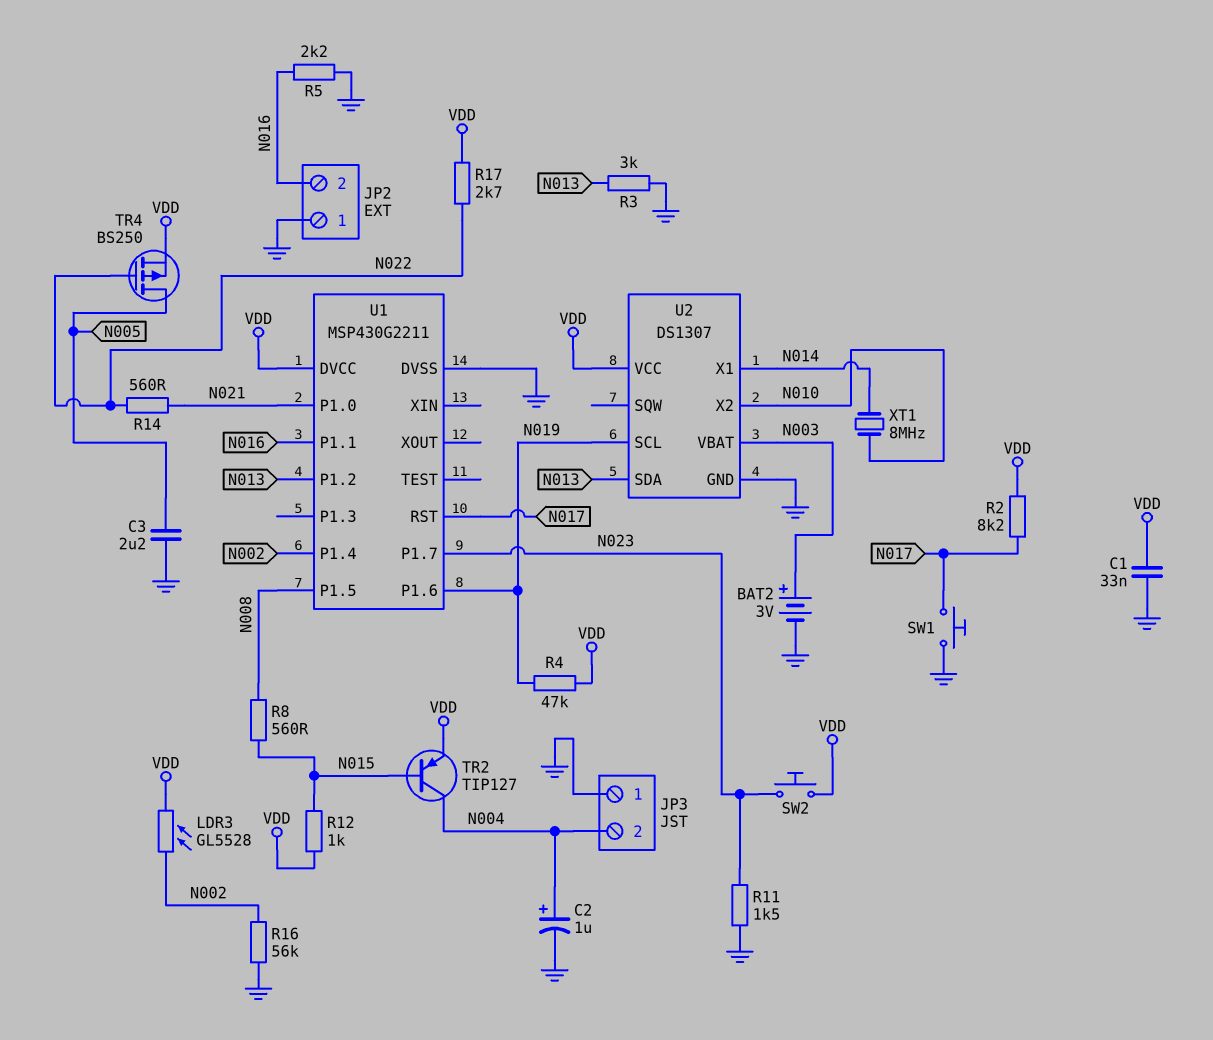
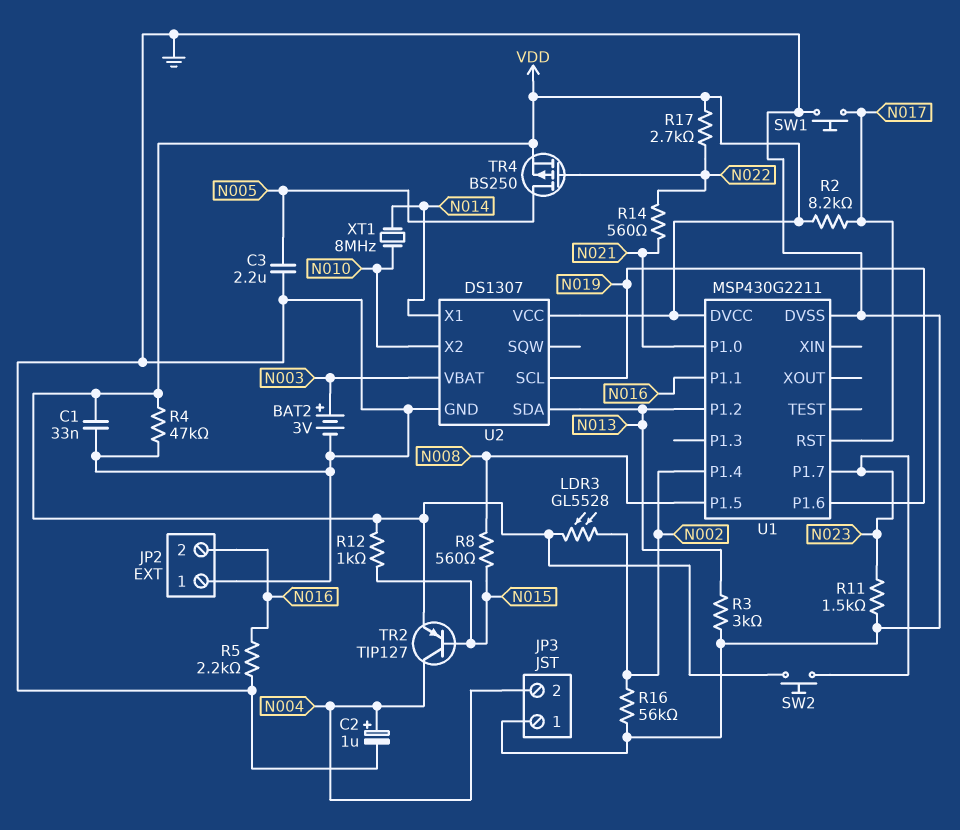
R4: 47k (N019, VDD) -> 47k (GND, VDD)

